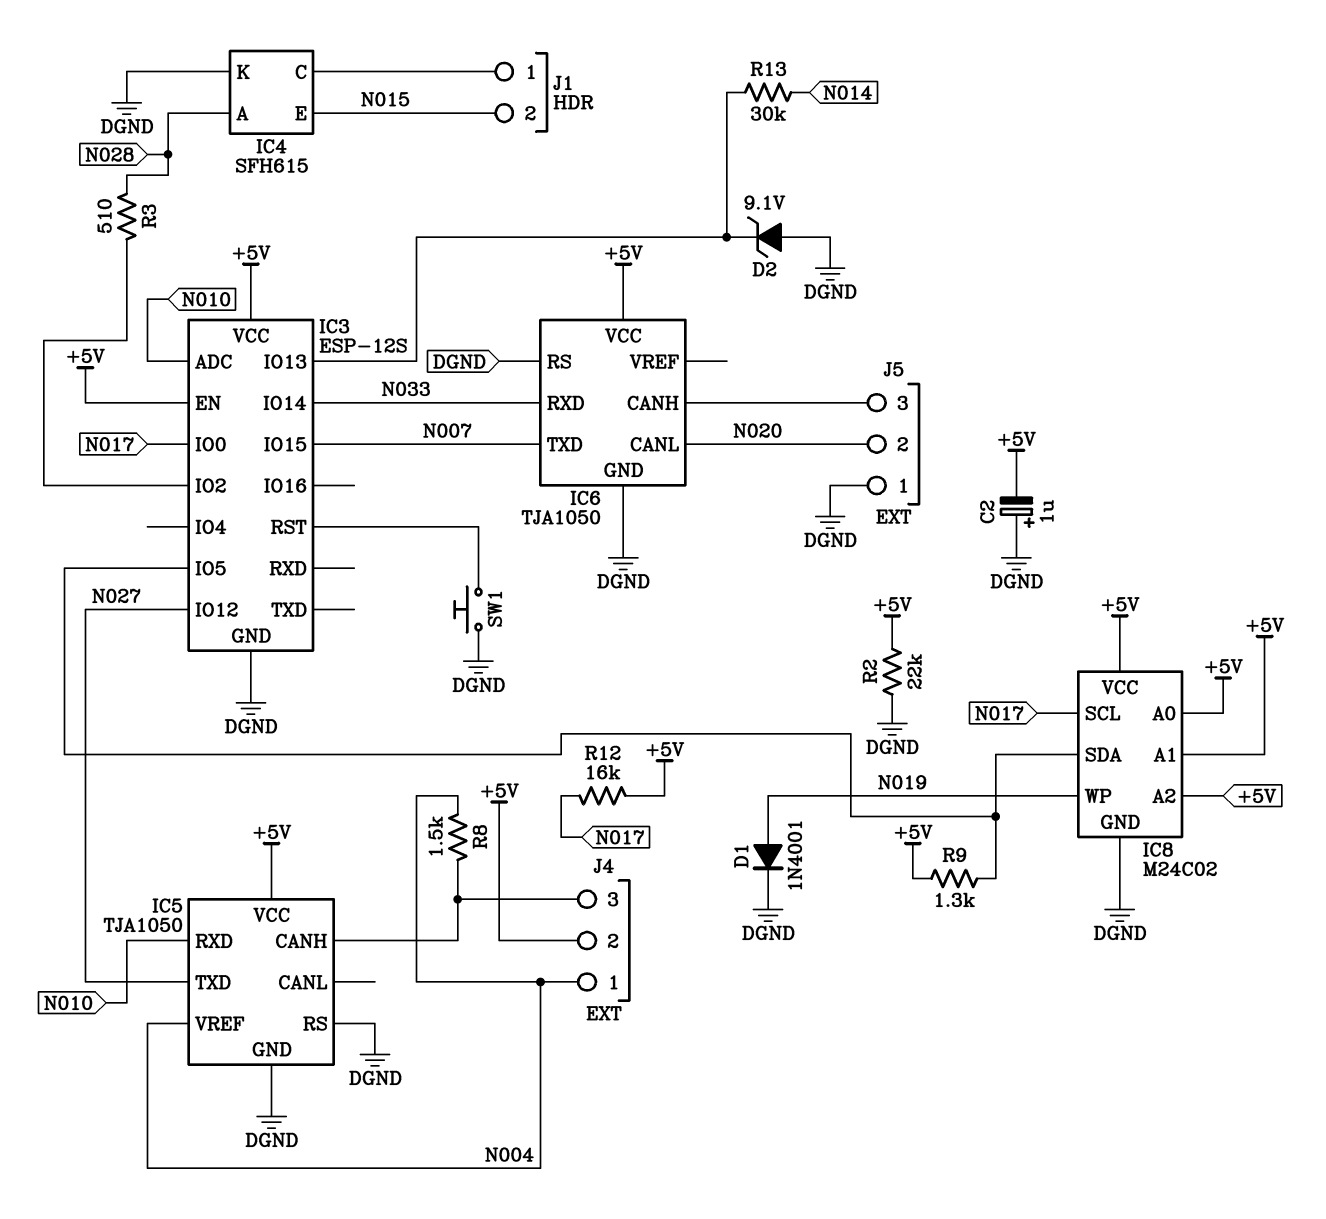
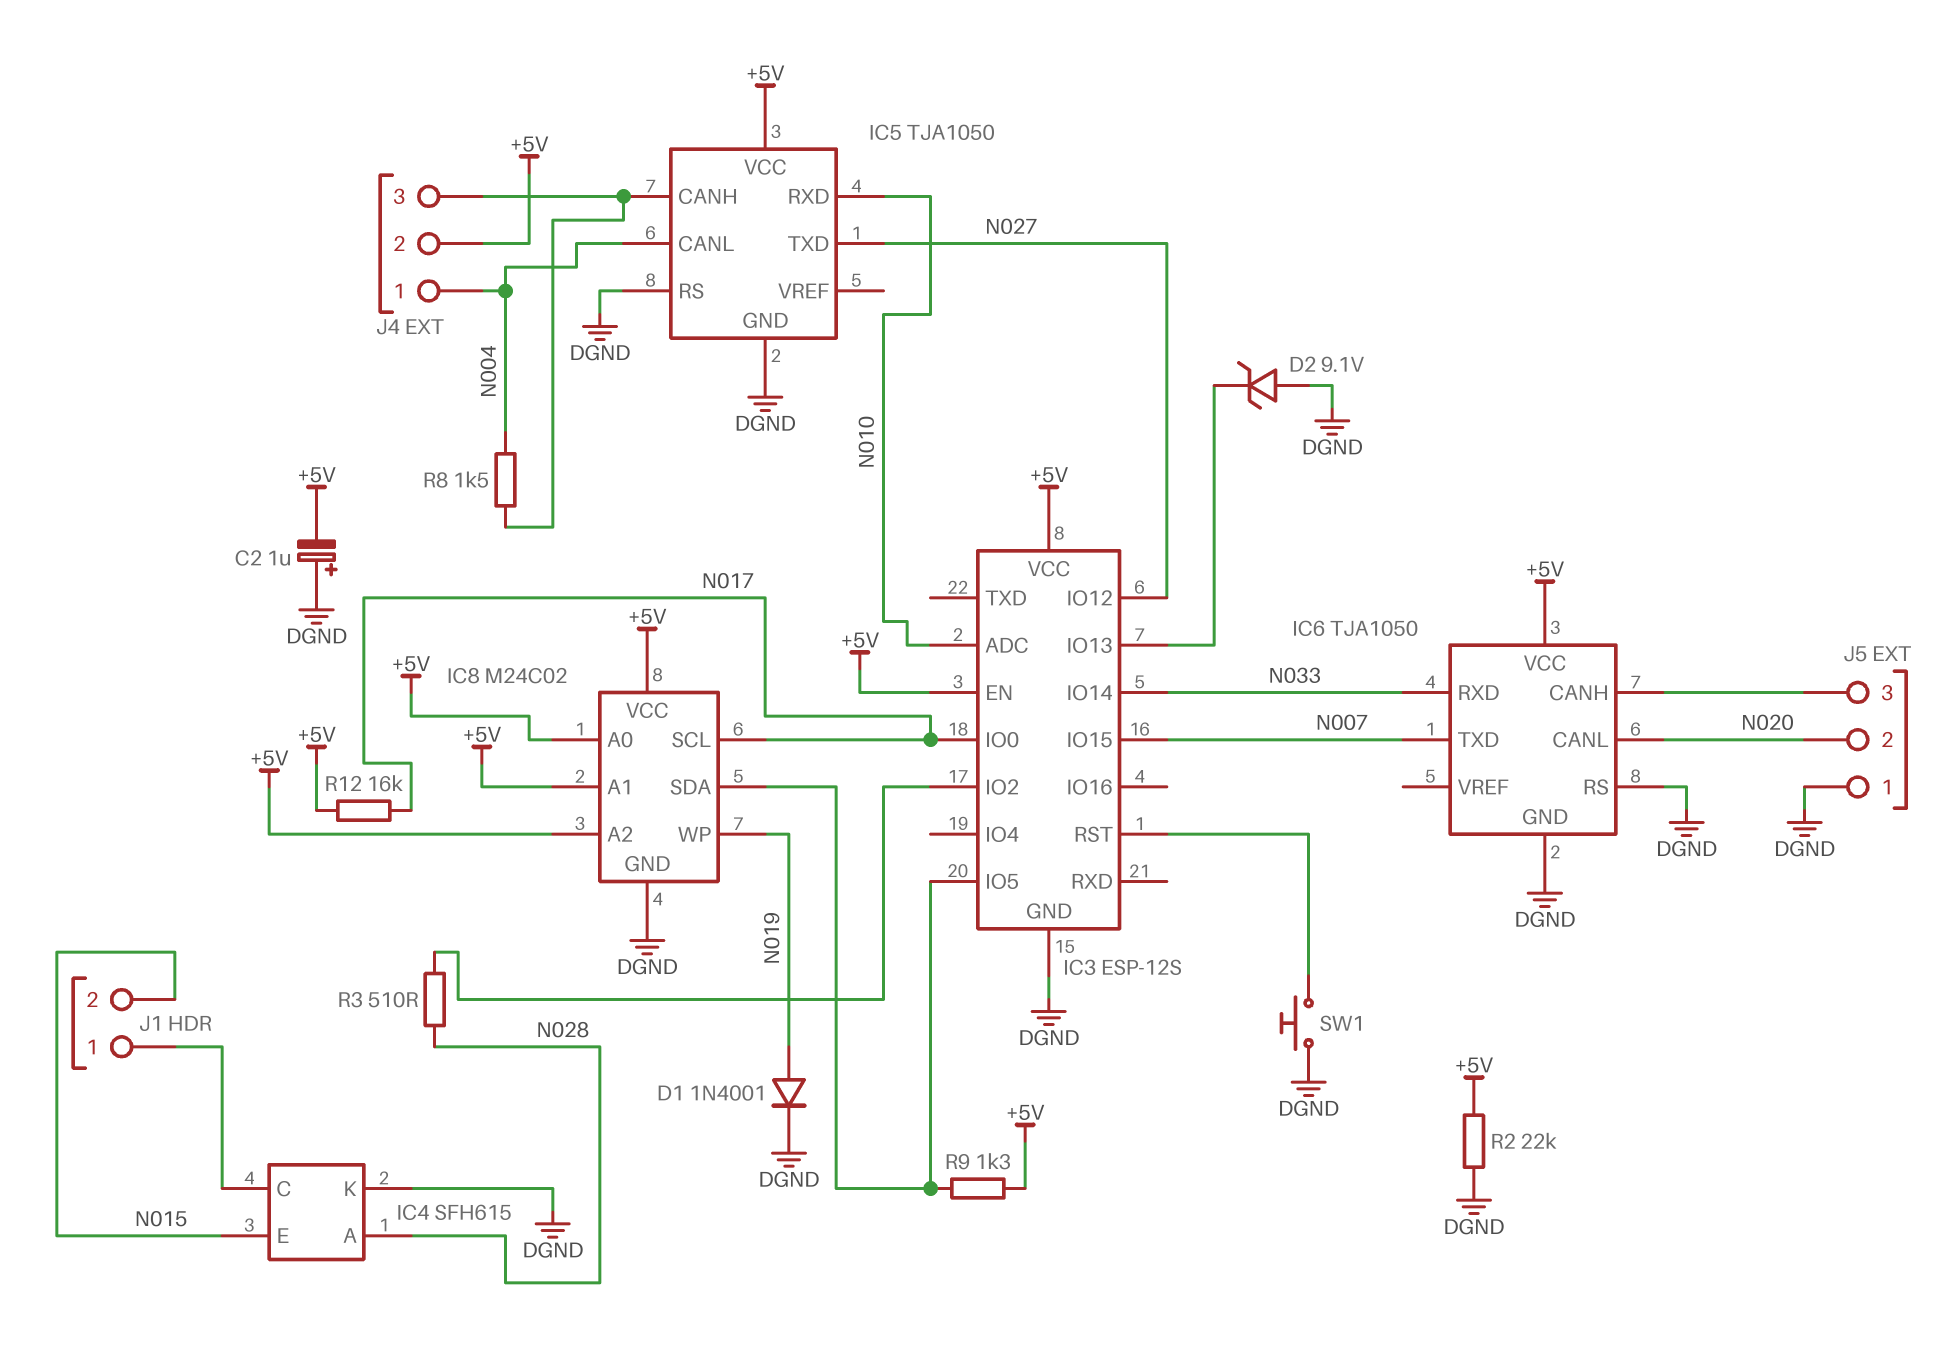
IC5 pin CANL: none -> N004
IC5 pin VREF: N004 -> none
R13: 30k (IC3/IO13, N014) -> none

